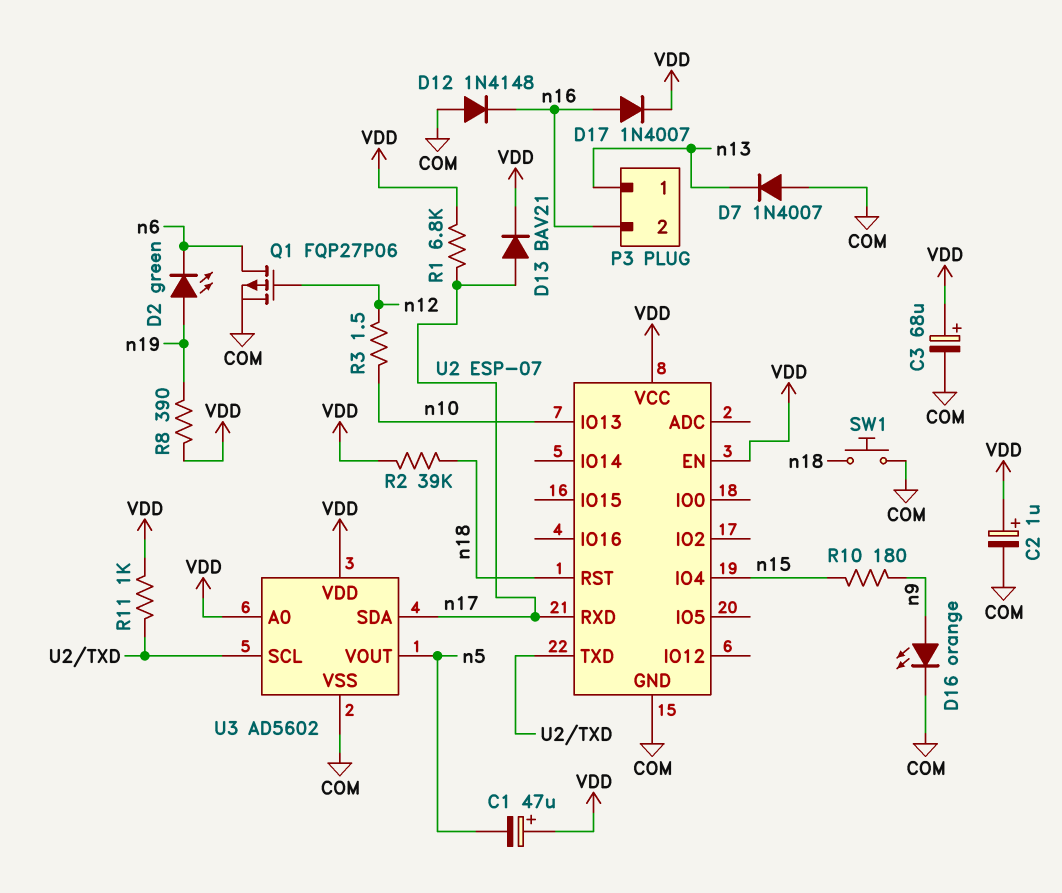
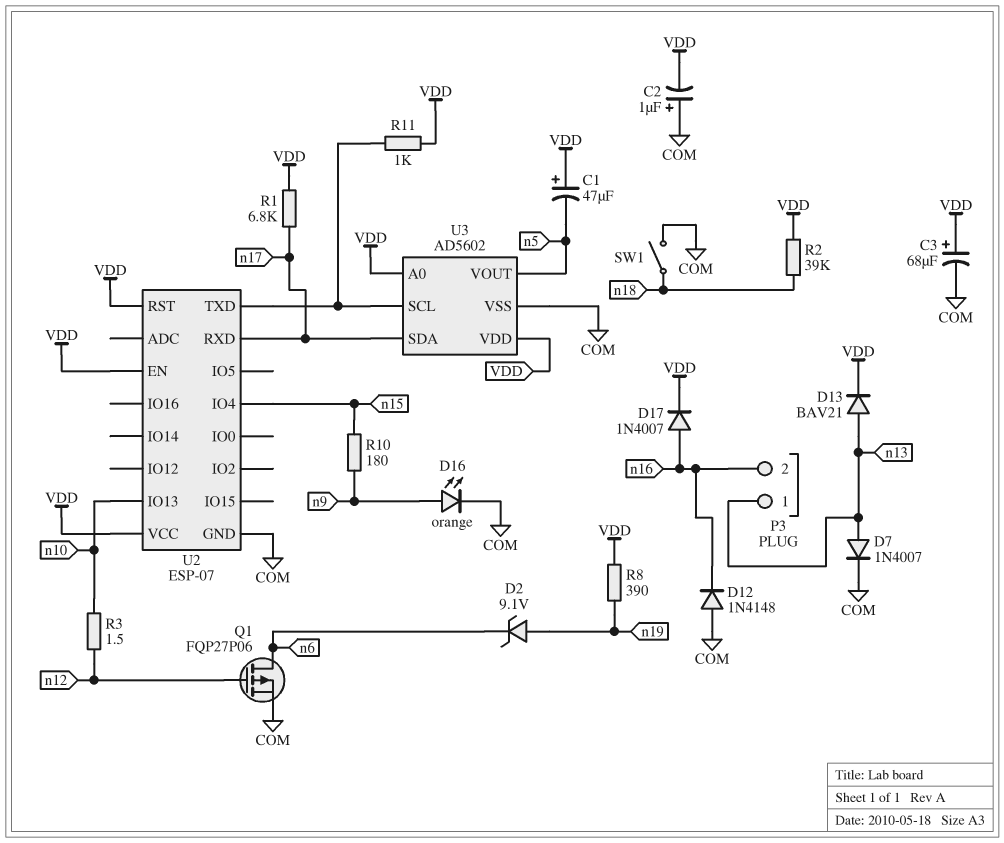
C2: 1uF (plus VDD, minus COM) -> 1uF (plus COM, minus VDD)
D2: LED green (A n19, K n6) -> zener 9.1V (A n19, K n6)
D7: diode 1N4007 (A COM, K n13) -> diode 1N4007 (A n13, K COM)
D13: diode BAV21 (A n17, K VDD) -> diode BAV21 (A n13, K VDD)
SW1: button (COM, n18) -> switch (COM, n18)
U2 pin RST: n18 -> VDD

